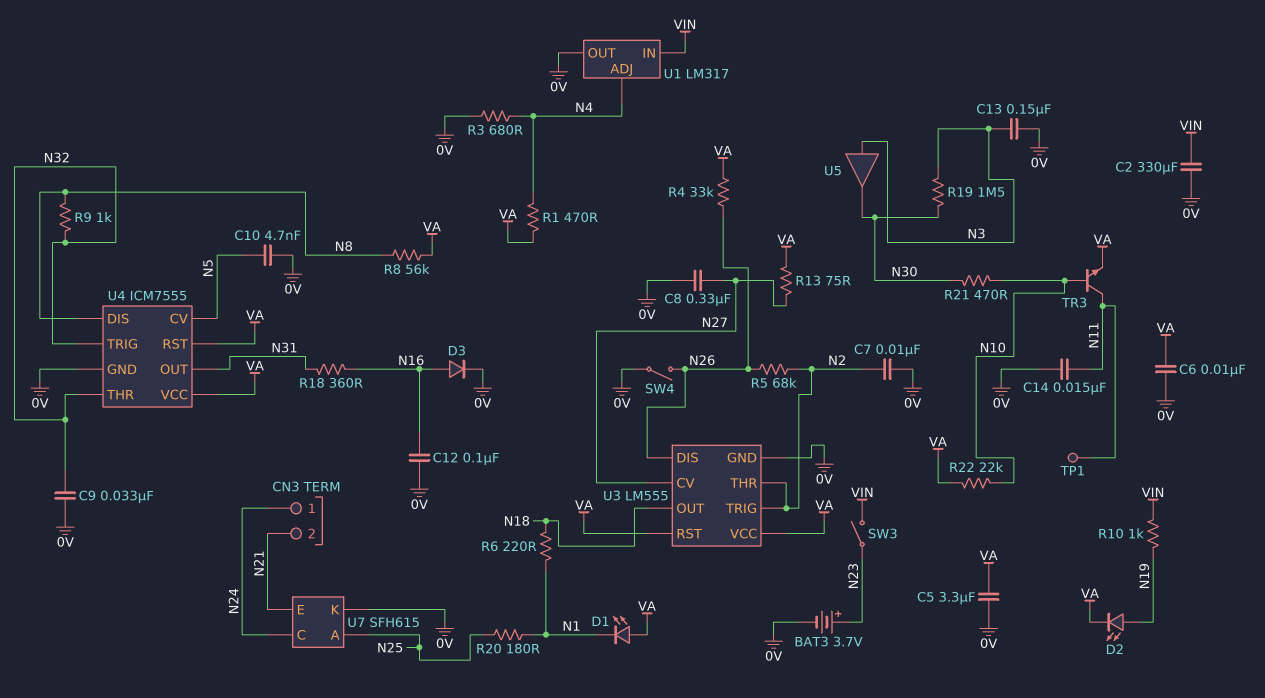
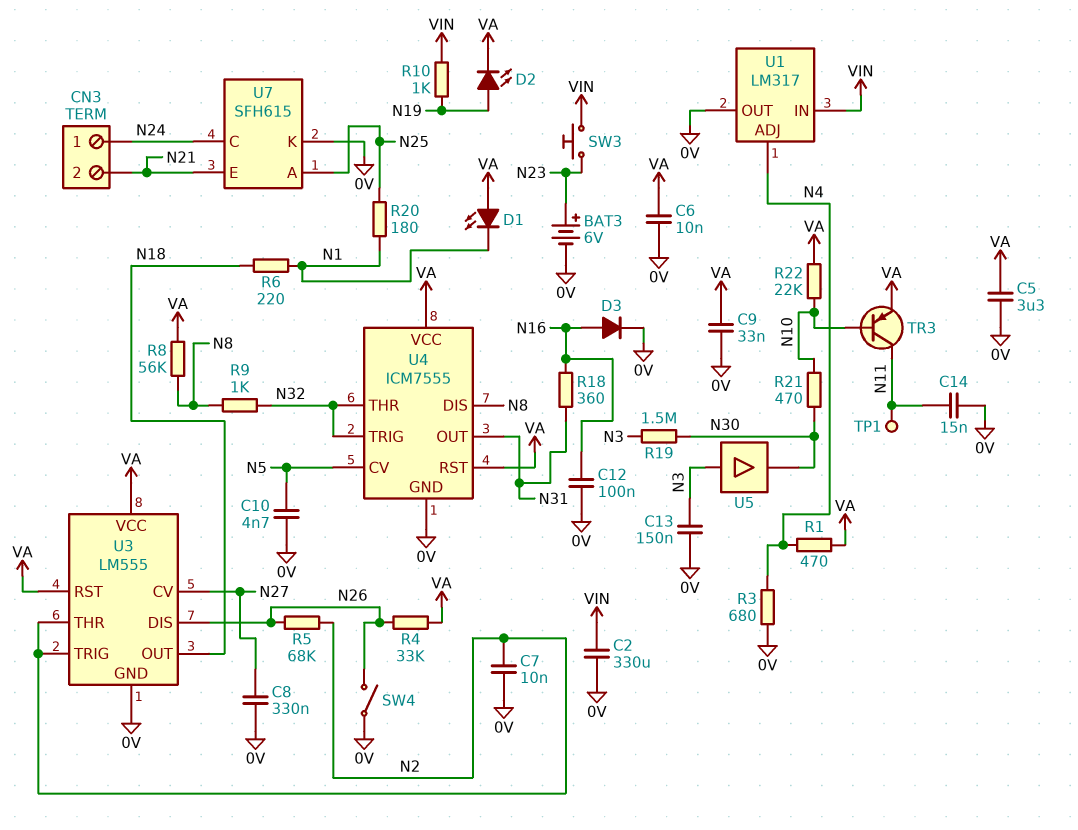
BAT3: 3.7V (plus N23, minus 0V) -> 6V (plus N23, minus 0V)
C9: 33nF (0V, N32) -> 33nF (0V, VA)
R13: 75 (N27, VA) -> none
SW3: switch (N23, VIN) -> button (N23, VIN)
TR3: NPN (B N10, C N11, E VA) -> PNP (B N10, C N11, E VA)

